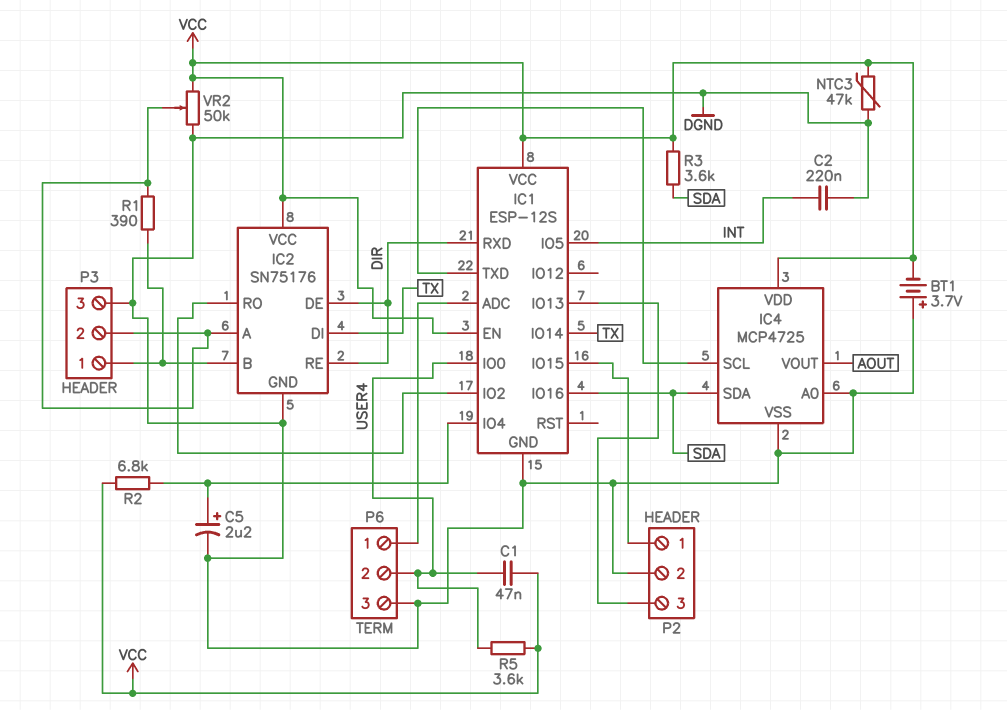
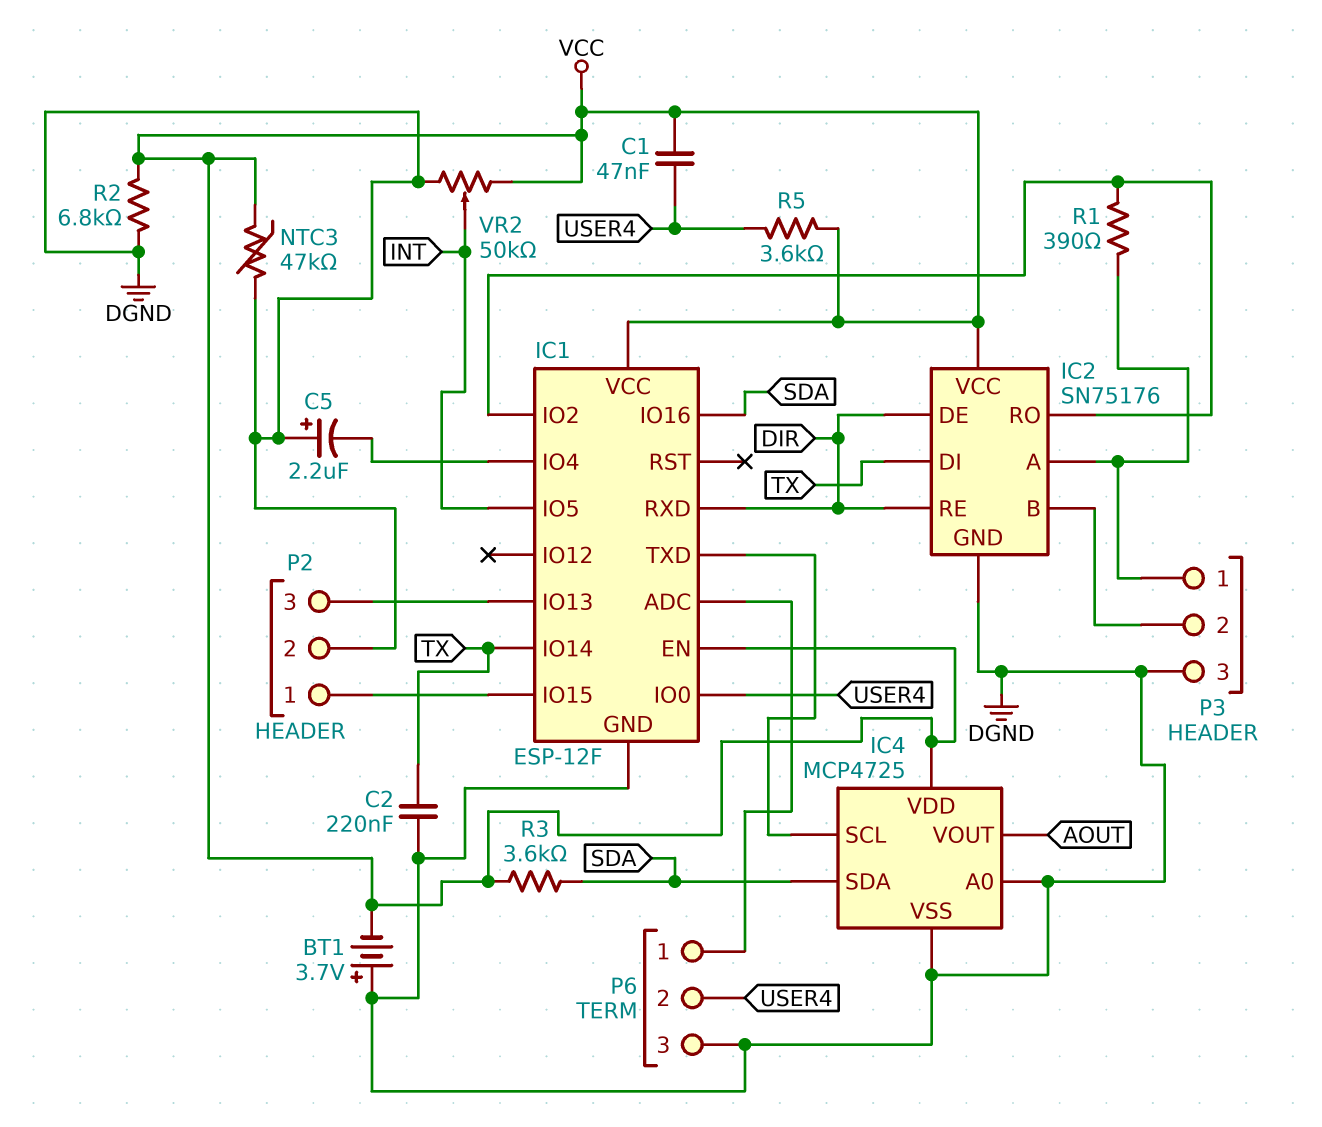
C2: 220nF (DGND, INT) -> 220nF (DGND, TX)
C5: 2.2uF (plus IC1/IO4, minus DGND) -> 2.2uF (plus DGND, minus IC1/IO4)
IC1: ESP-12S -> ESP-12F
P3 pin 1: IC2/B -> IC2/A
P3 pin 2: IC2/A -> IC2/B
R1: 390 (IC2/A, IC2/B) -> 390 (IC1/IO2, IC2/A)
R2: 6.8k (IC1/IO4, VCC) -> 6.8k (DGND, VCC)
VR2: 50k (DGND, VCC, wiper IC2/A) -> 50k (DGND, VCC, wiper INT)

